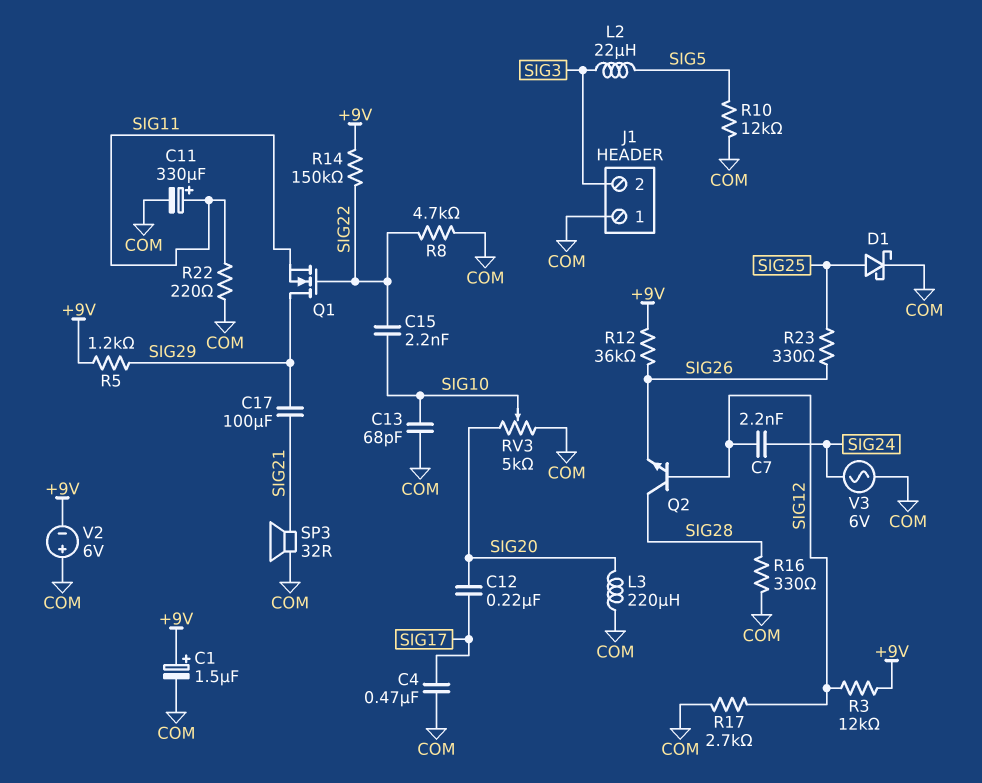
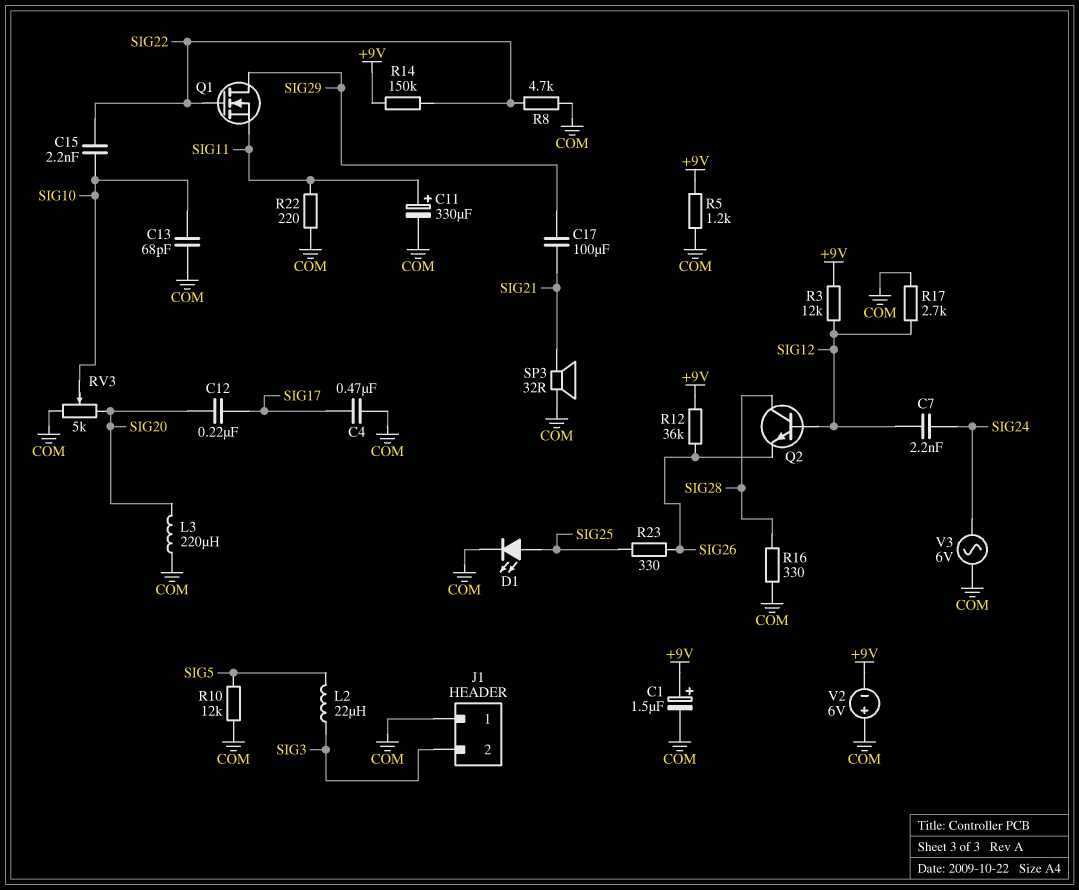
D1: schottky (A SIG25, K COM) -> LED (A SIG25, K COM)
R5: 1.2k (+9V, SIG29) -> 1.2k (+9V, COM)

